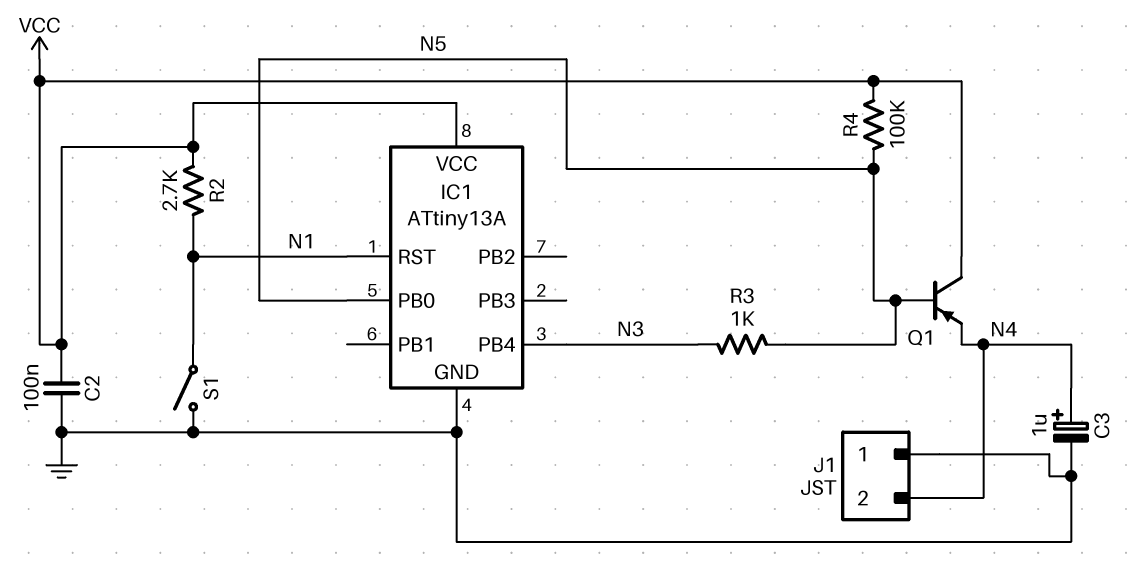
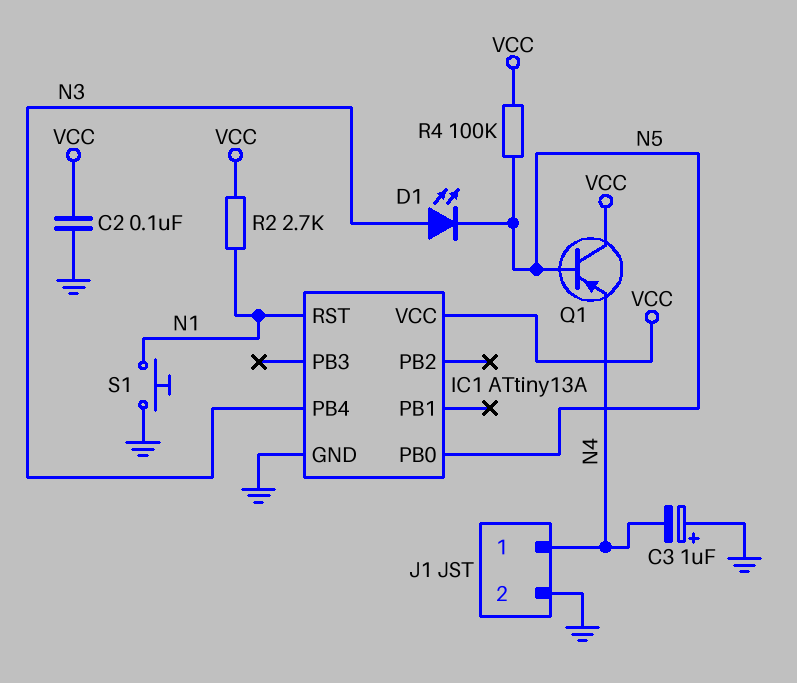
C3: 1uF (plus N4, minus GND) -> 1uF (plus GND, minus N4)
D1: none -> LED (A N3, K N5)
J1 pin 1: GND -> N4
J1 pin 2: N4 -> GND
R3: 1k (N3, N5) -> none
S1: switch (GND, N1) -> button (GND, N1)

